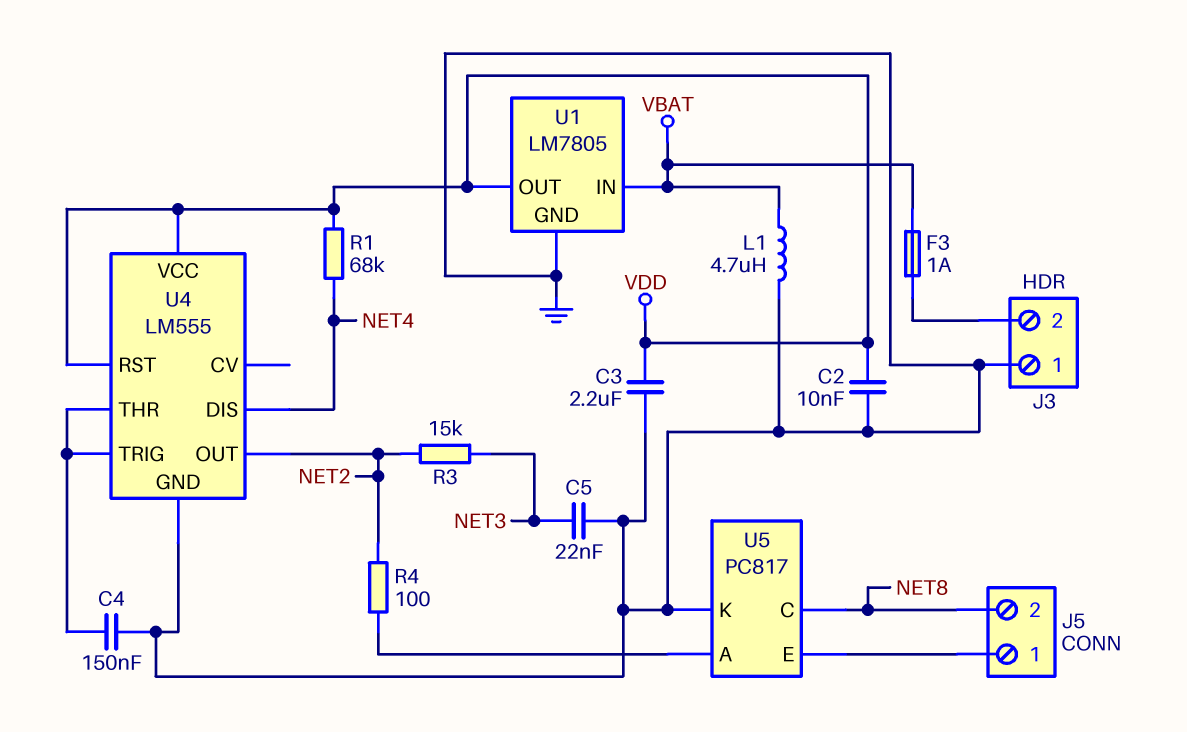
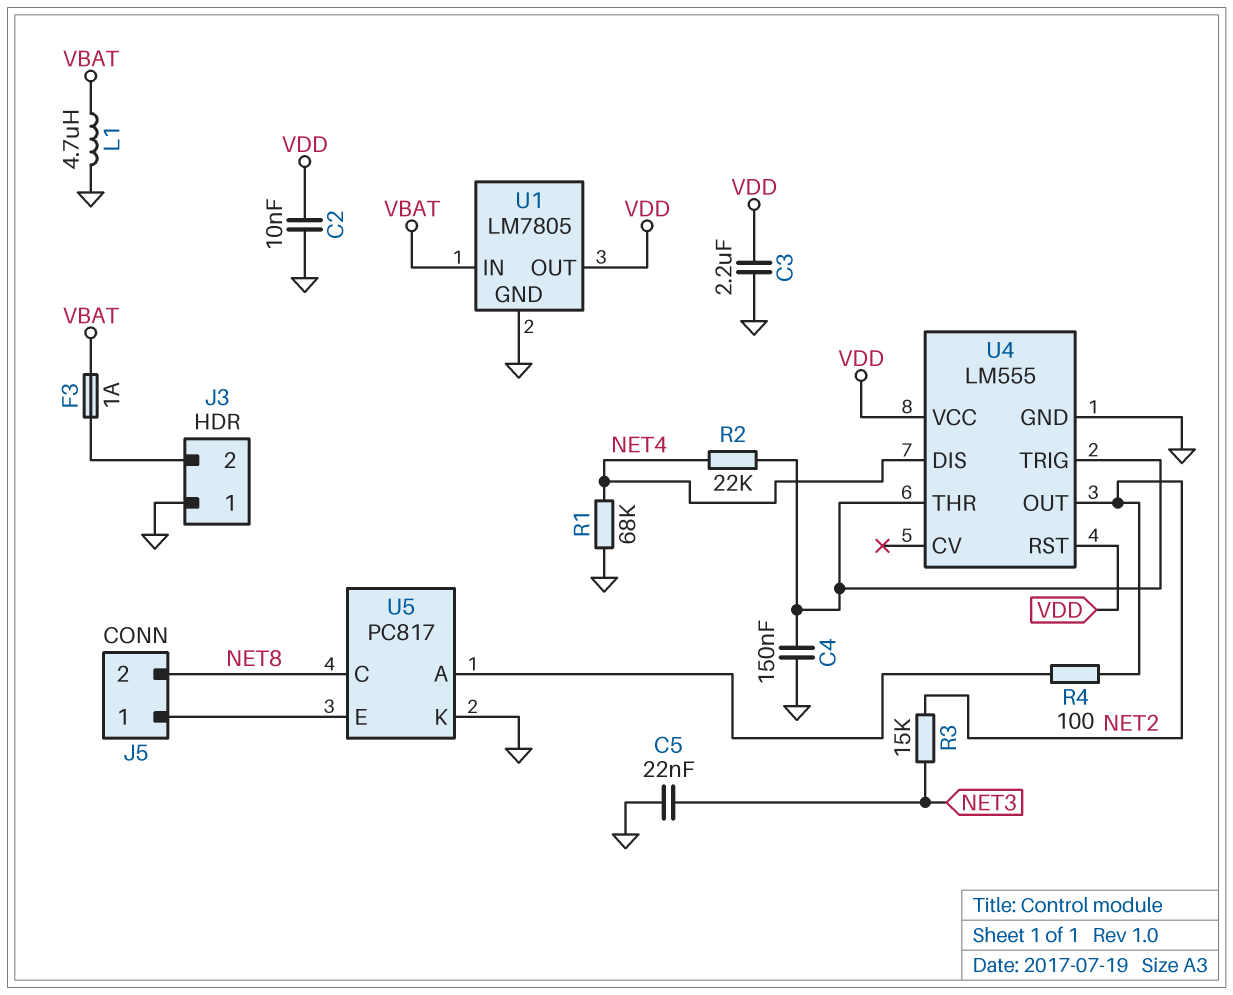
R1: 68k (NET4, VDD) -> 68k (GND, NET4)
R2: none -> 22k (NET4, U4/THR)

